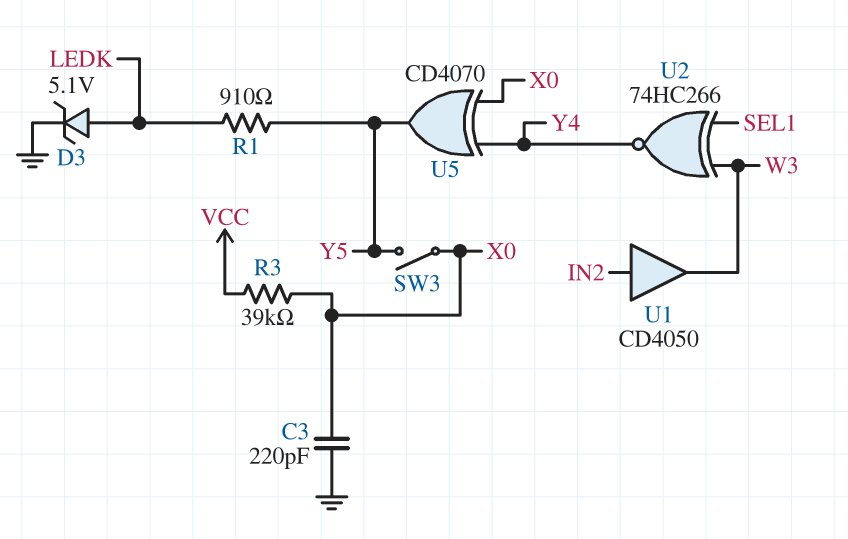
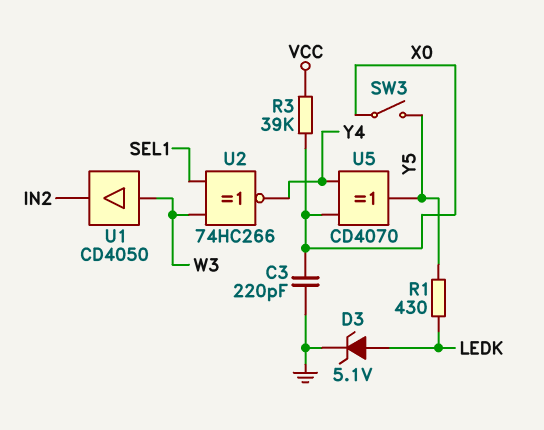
R1: 910 (LEDK, Y5) -> 430 (LEDK, Y5)
U1: buffer CD4050 (in IN2, out W3) -> buffer CD4050 (in W3, out IN2)

